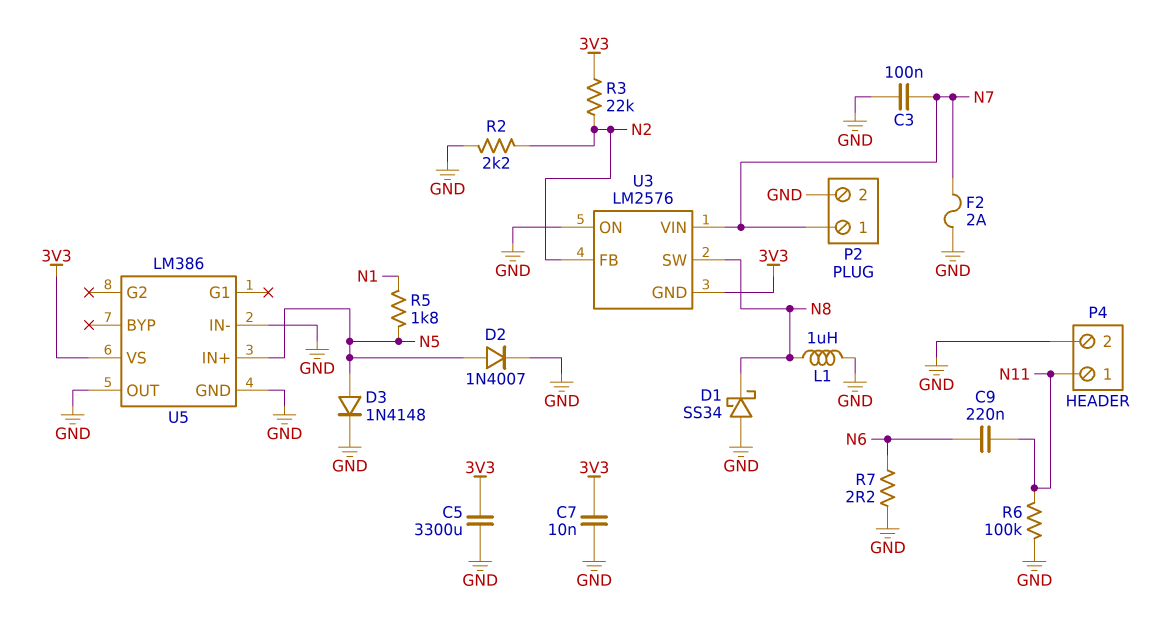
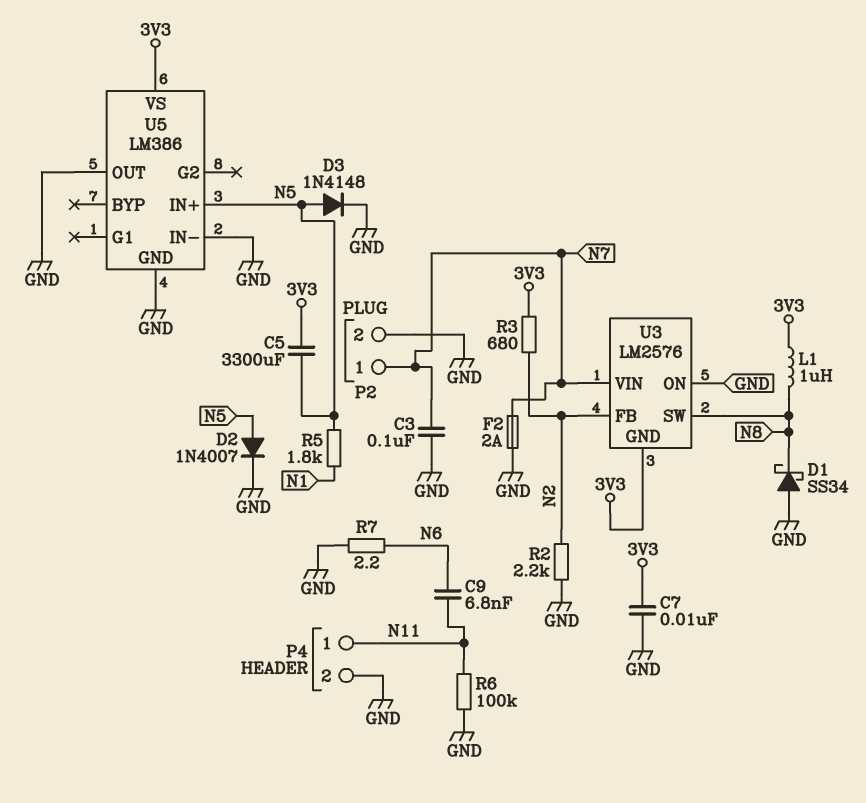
C5: 3300uF (3V3, GND) -> 3300uF (3V3, N5)
C9: 220nF (N6, N11) -> 6.8nF (N6, N11)
L1: 1uH (GND, N8) -> 1uH (3V3, N8)
R3: 22k (3V3, N2) -> 680 (3V3, N2)

